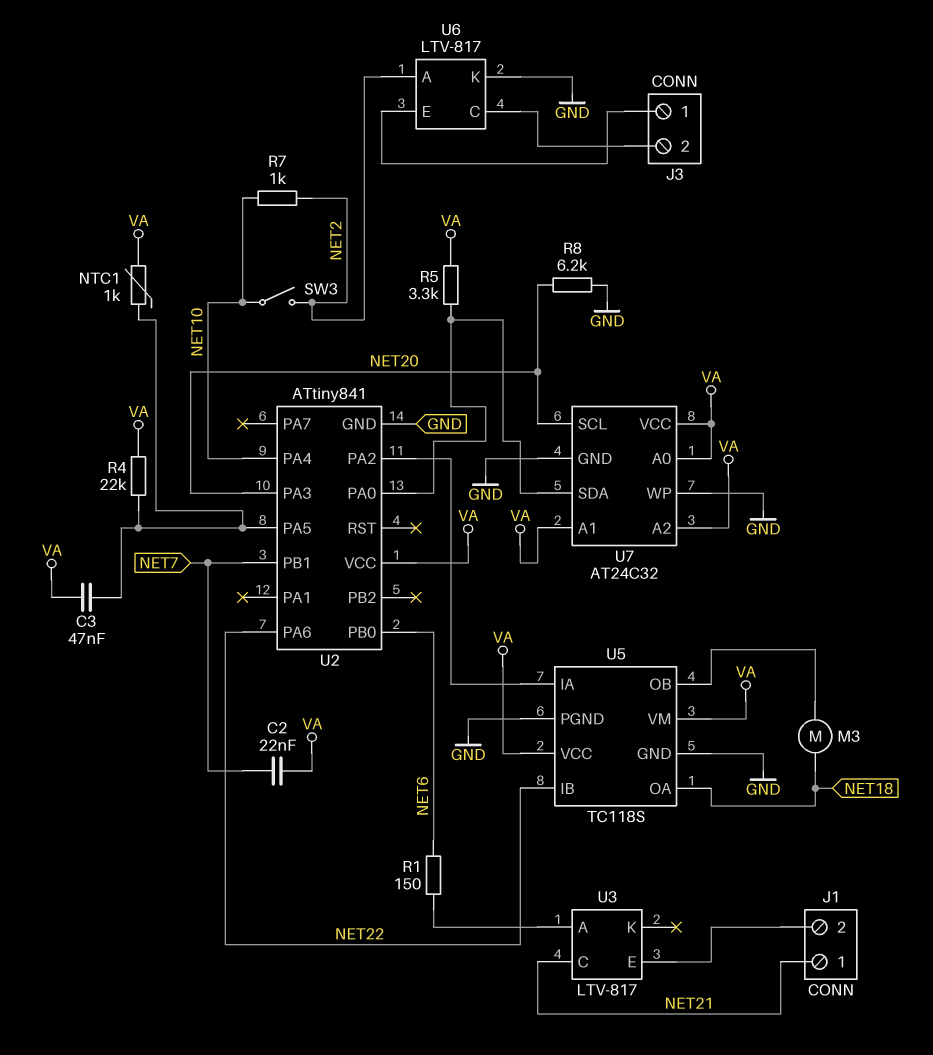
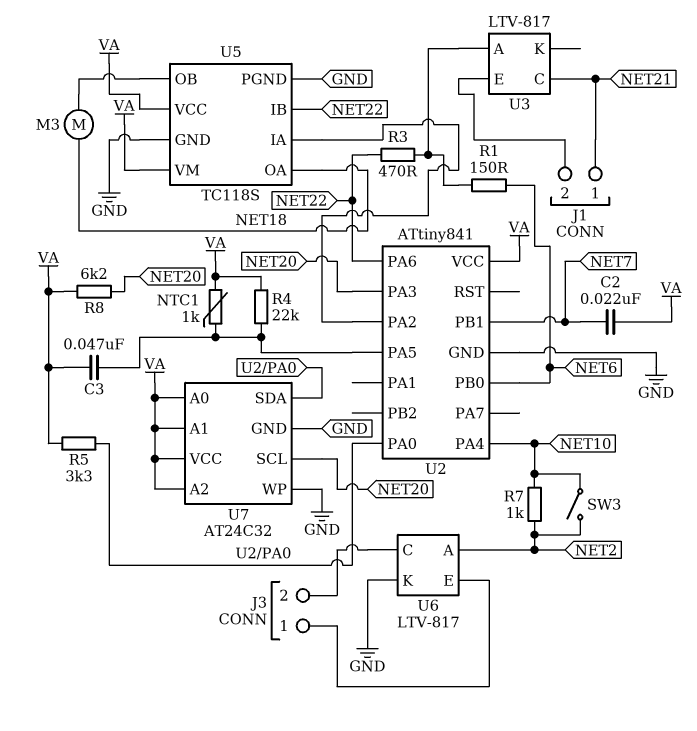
R3: none -> 470 (NET22, U3/A)
R8: 6.2k (GND, NET20) -> 6.2k (NET20, VA)

